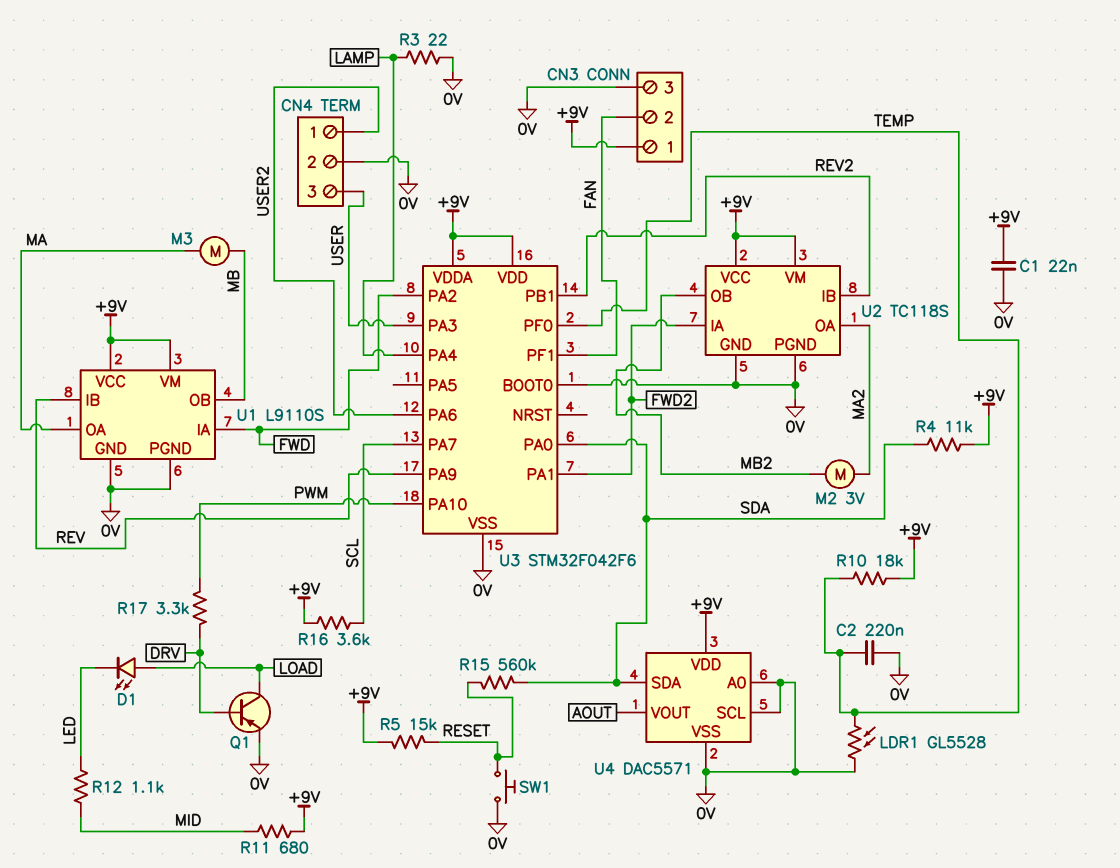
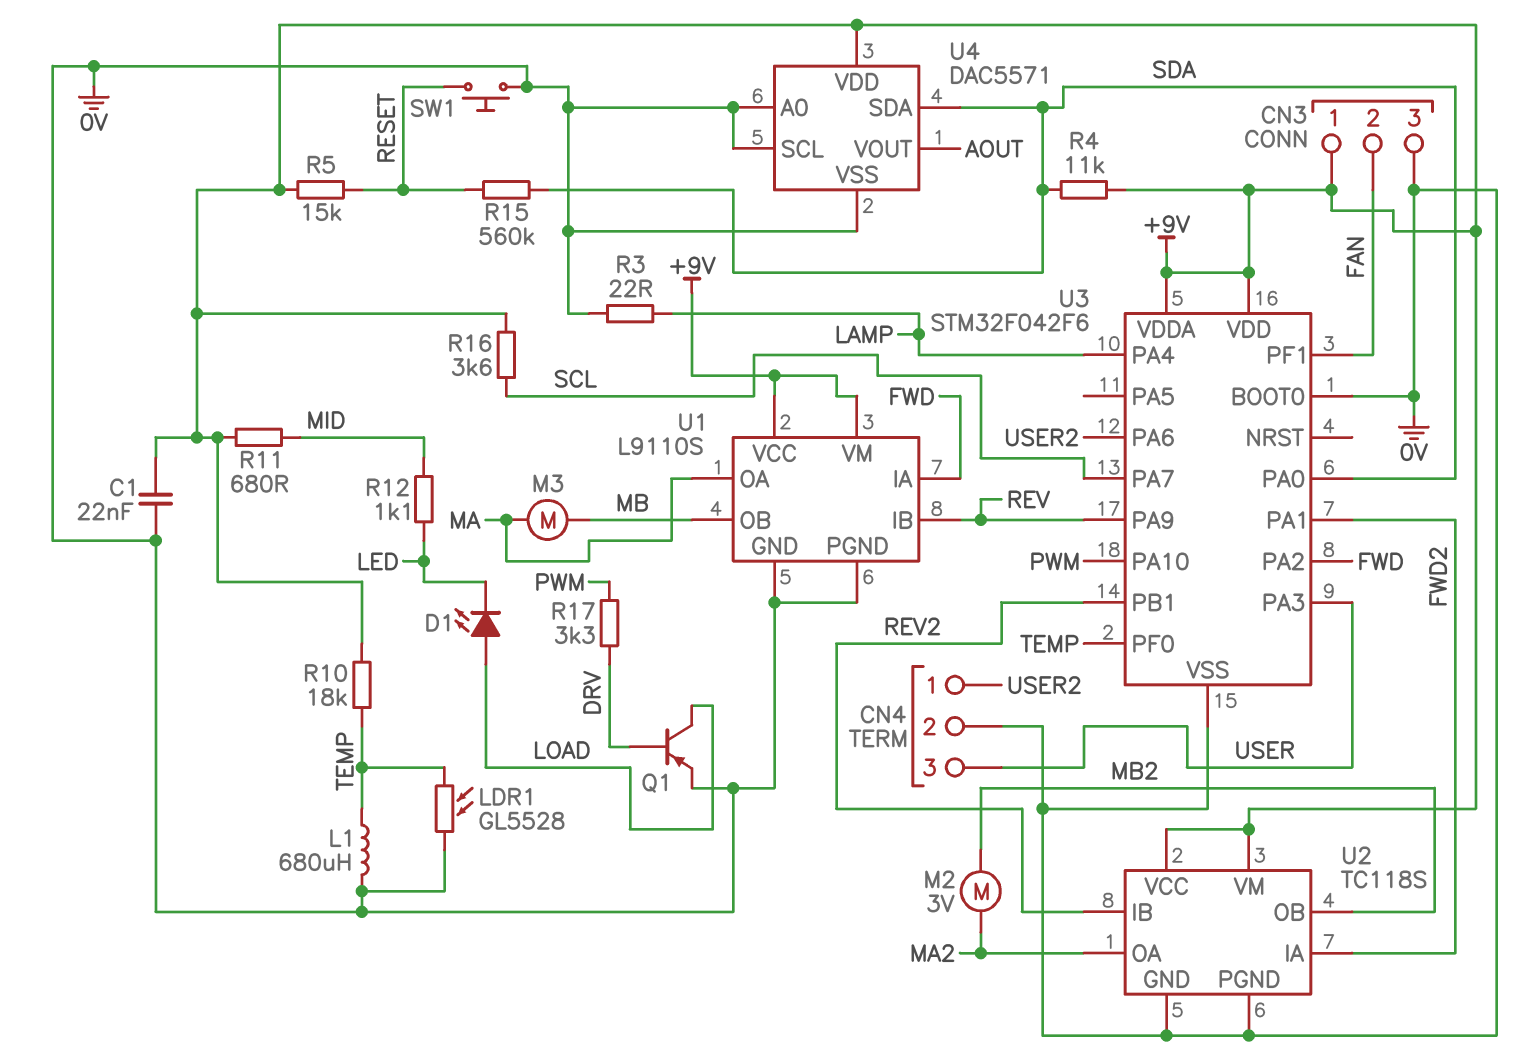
C2: 220nF (0V, TEMP) -> none
L1: none -> 680uH (0V, TEMP)

